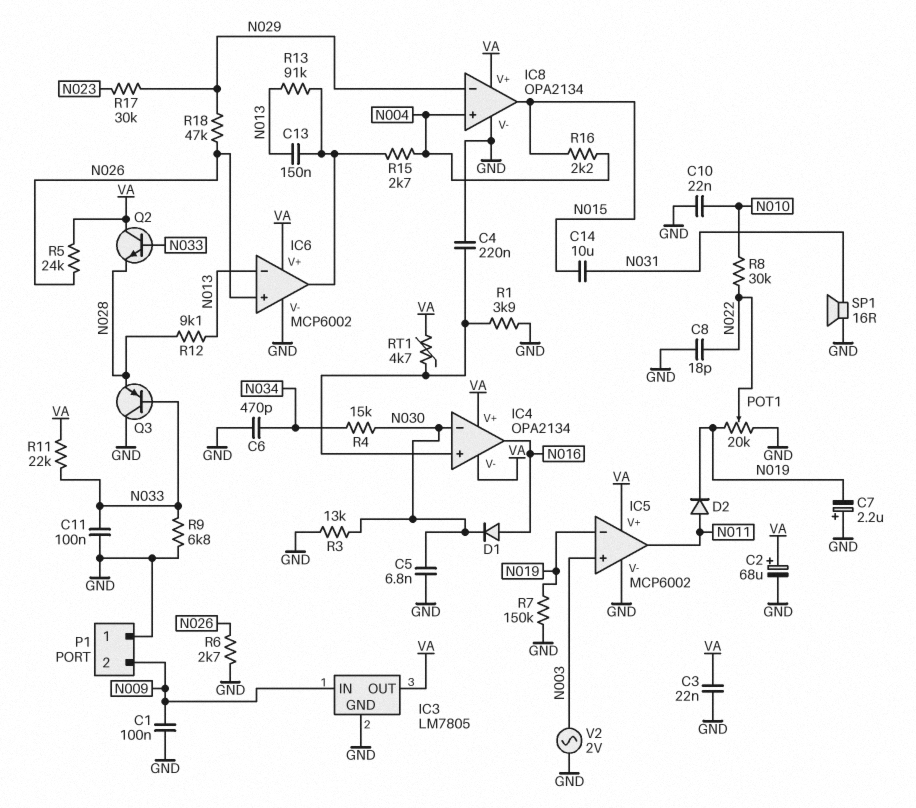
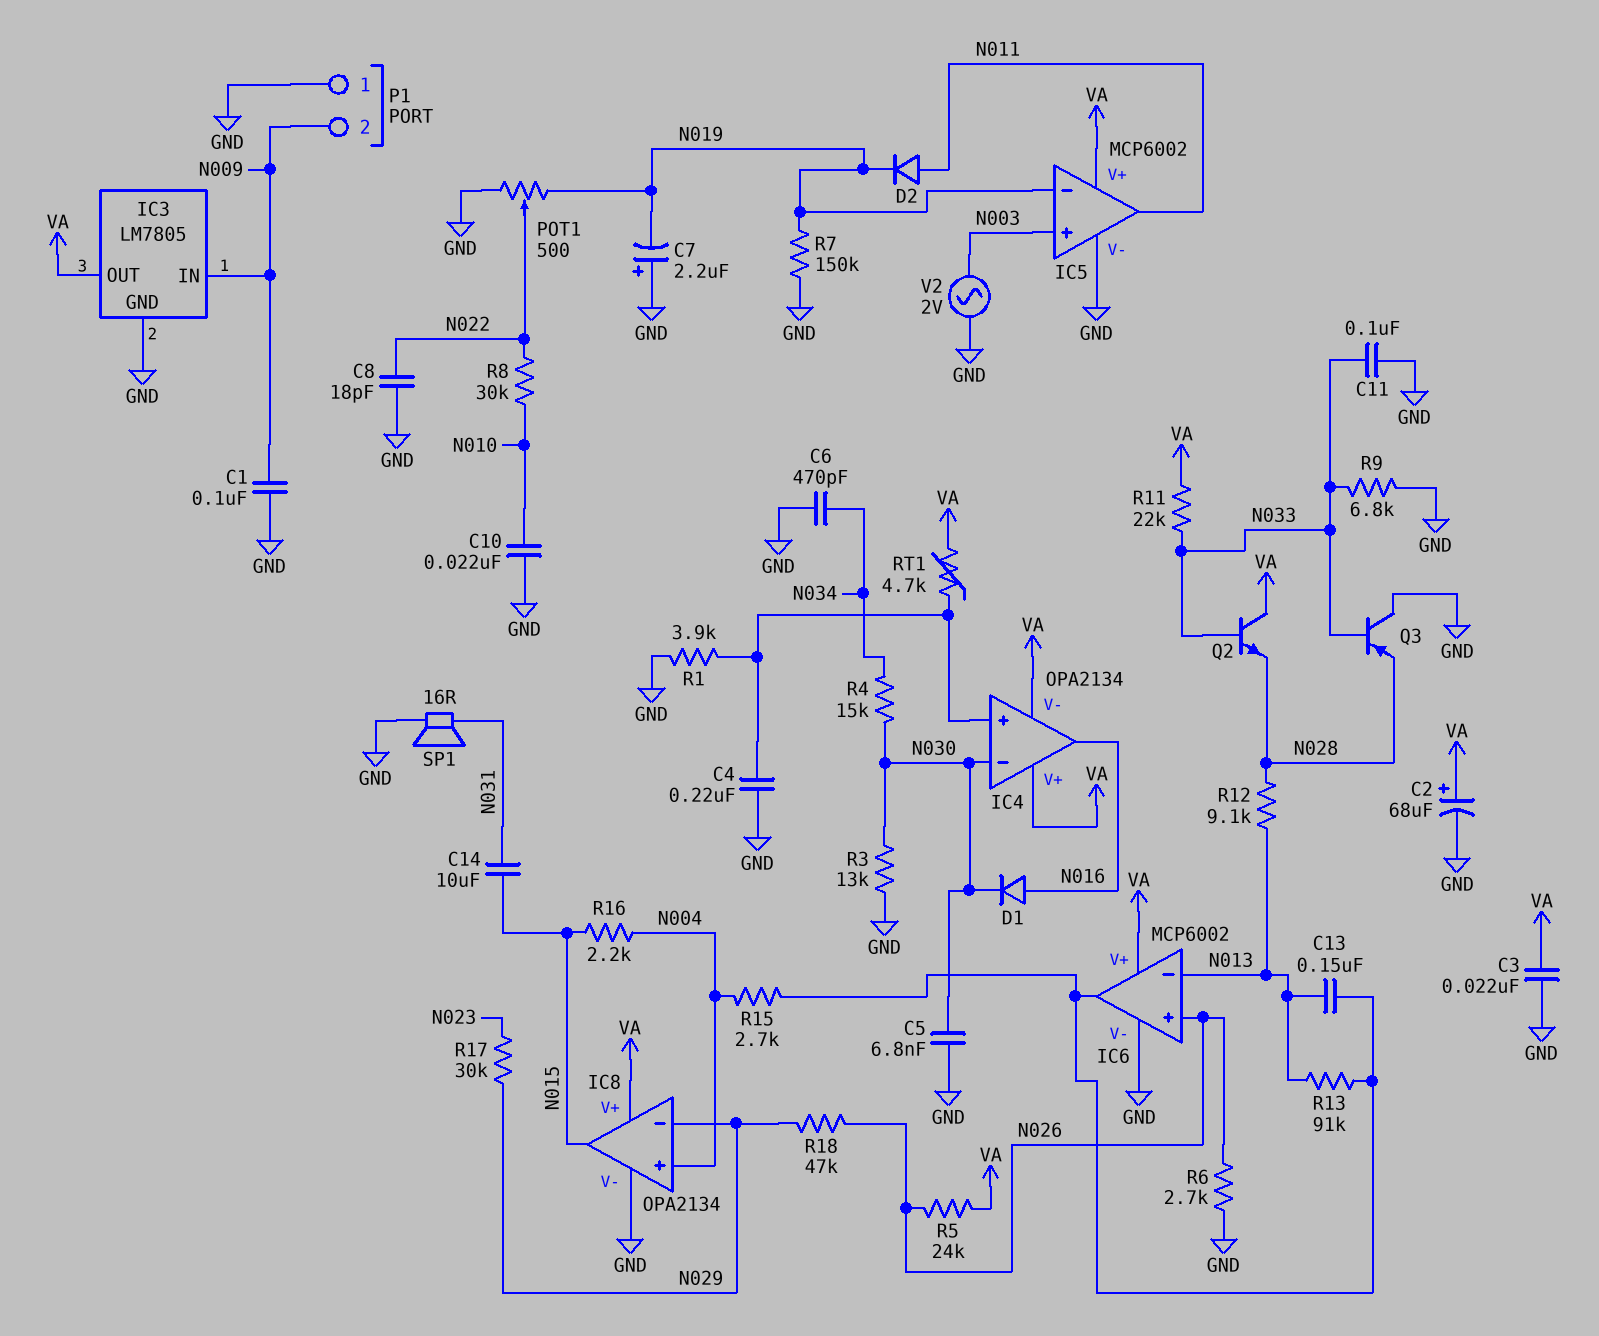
POT1: 20k (GND, N019, wiper N022) -> 500 (GND, N019, wiper N022)

